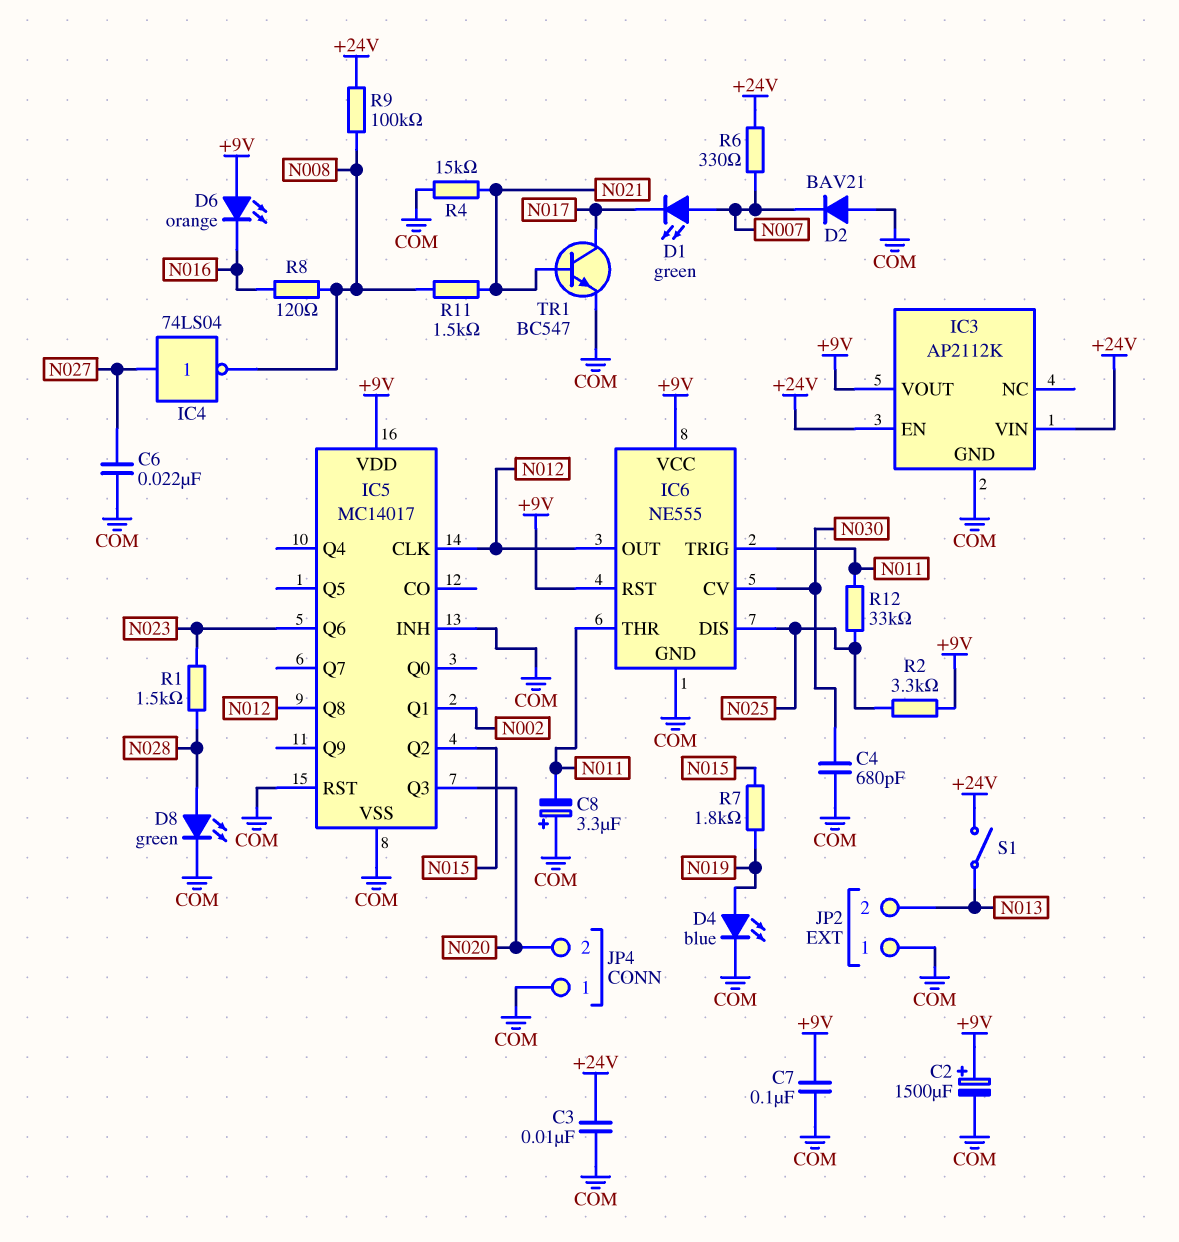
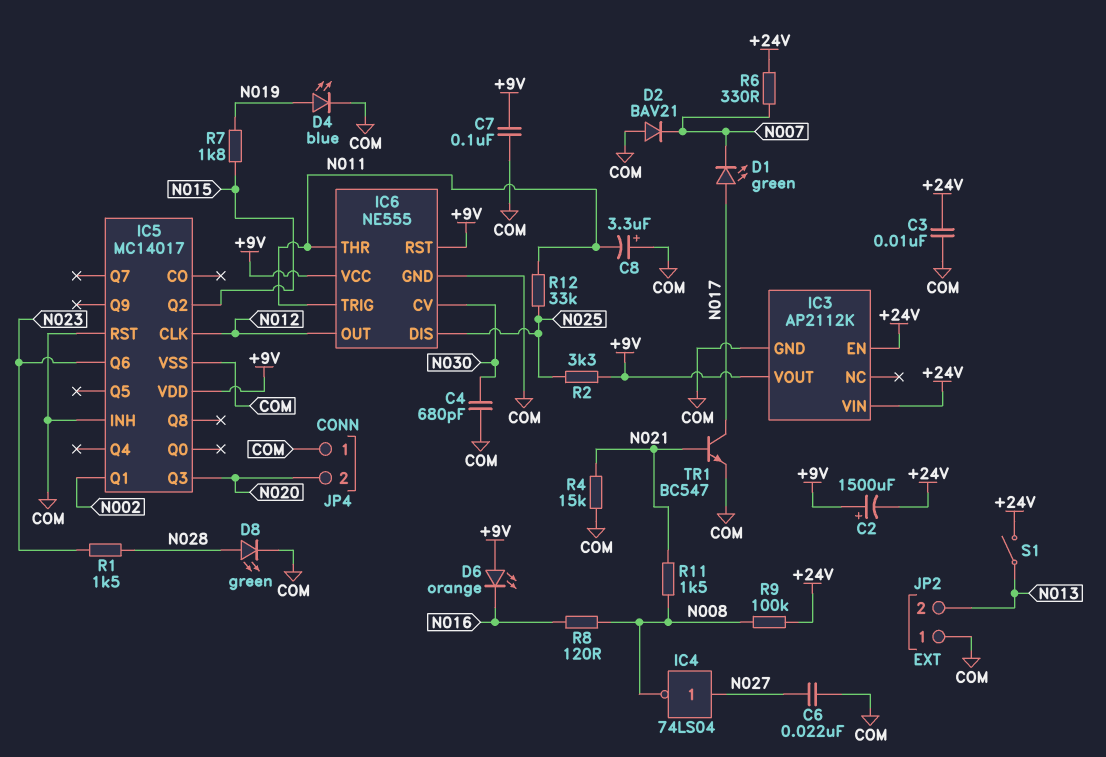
C2: 1500uF (plus +9V, minus COM) -> 1500uF (plus +9V, minus +24V)
D1: LED green (A N007, K N017) -> LED green (A N017, K N007)
IC5 pin Q8: N012 -> none

